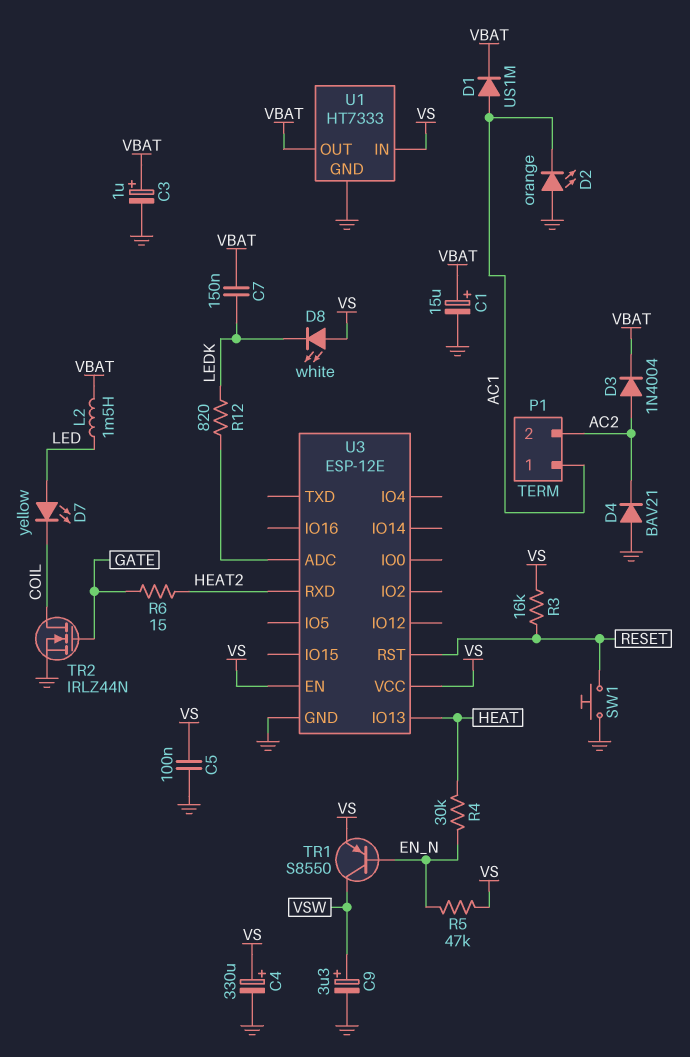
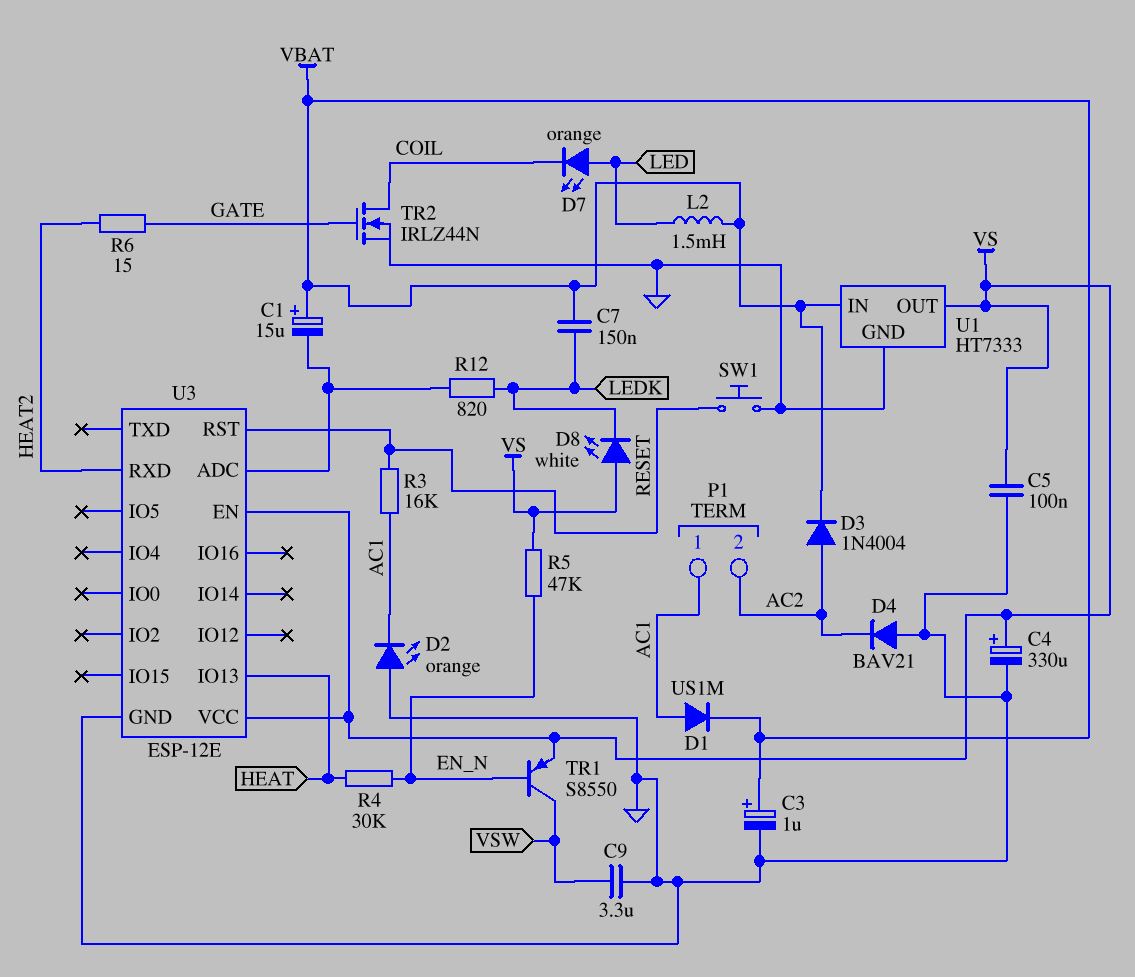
C1: 15uF (plus VBAT, minus GND) -> 15uF (plus VBAT, minus U3/ADC)
C9: 3.3uF (plus VSW, minus GND) -> 3.3uF (GND, VSW)
D7: LED yellow (A LED, K COIL) -> LED orange (A LED, K COIL)
R3: 16k (RESET, VS) -> 16k (AC1, RESET)
U1 pin IN: VS -> VBAT
U1 pin OUT: VBAT -> VS

